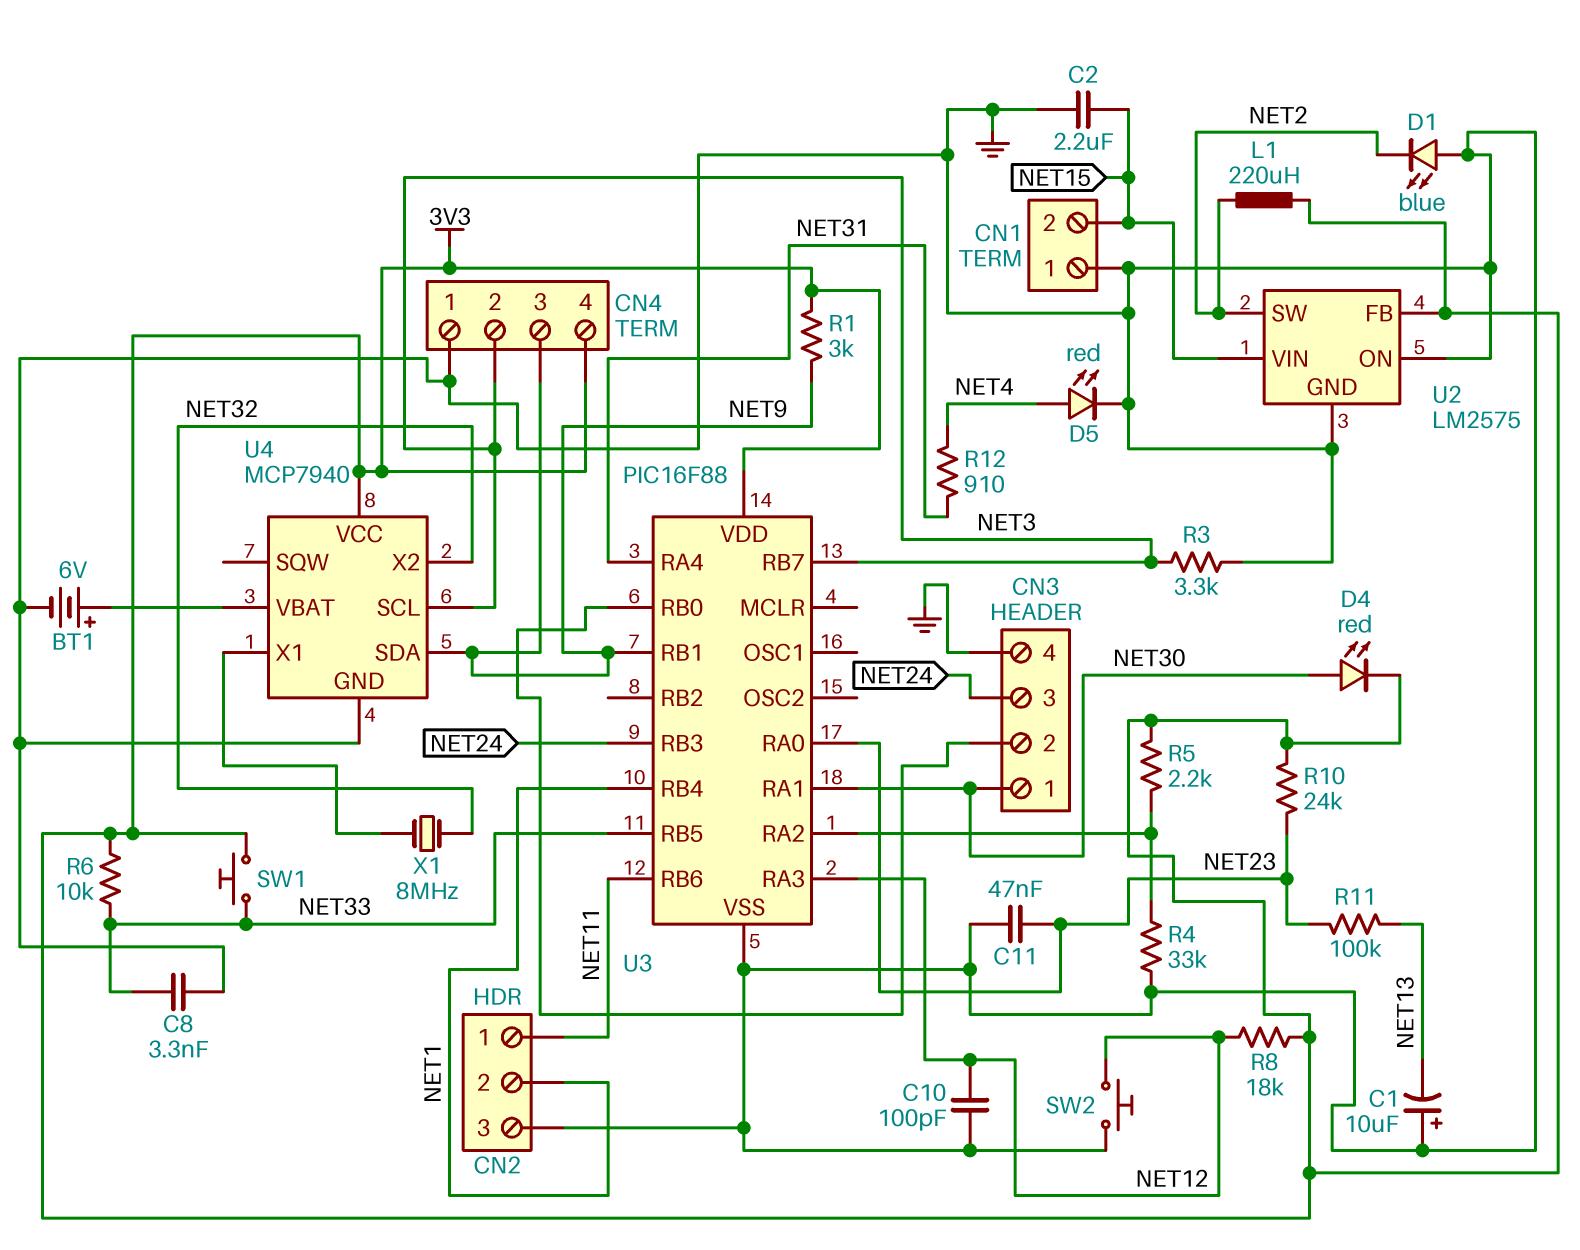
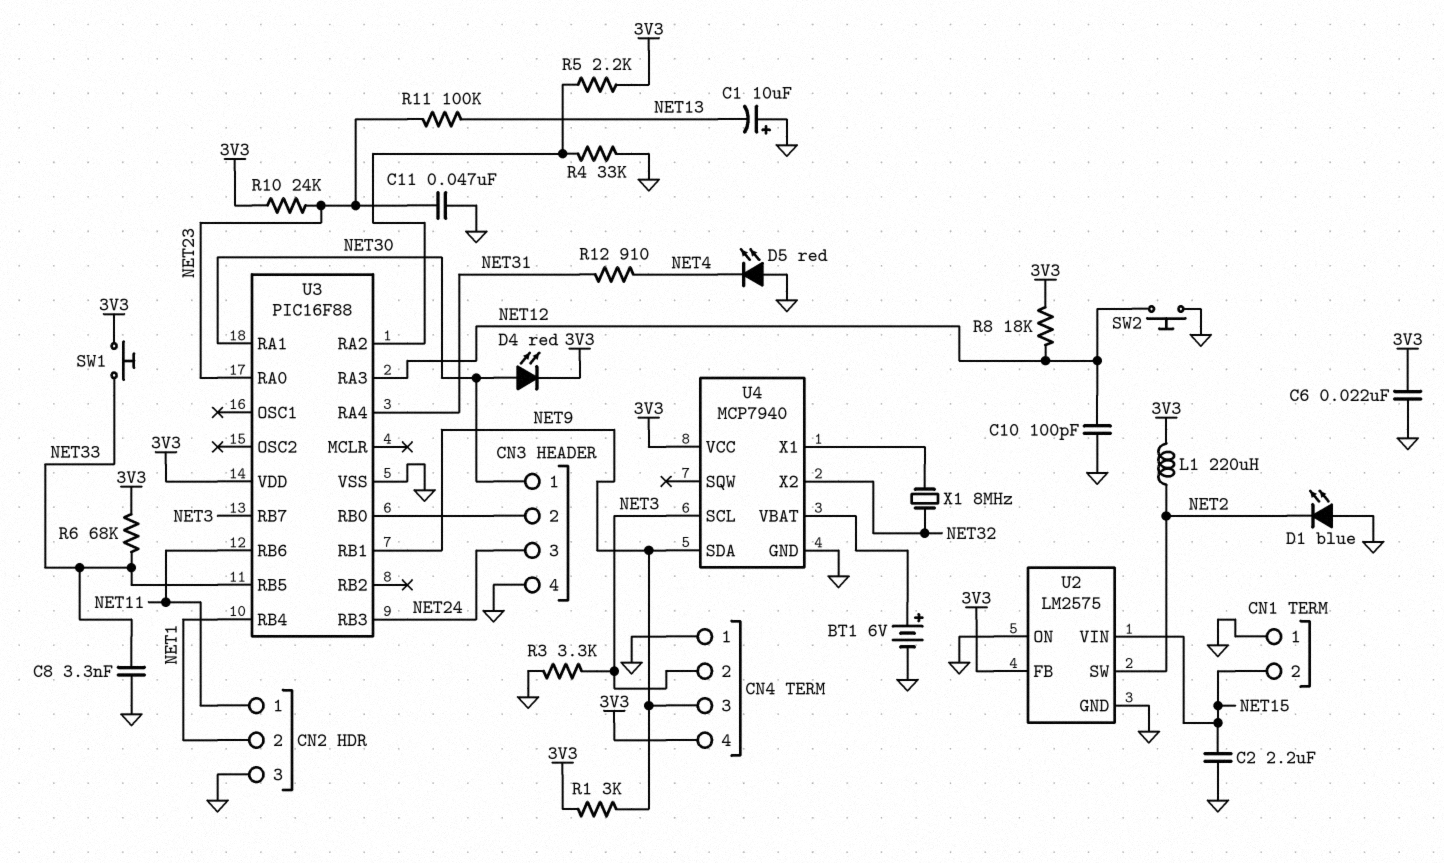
C6: none -> 22nF (3V3, GND)
D5: LED red (A NET4, K GND) -> LED red (A GND, K NET4)
R6: 10k (3V3, NET33) -> 68k (3V3, NET33)

